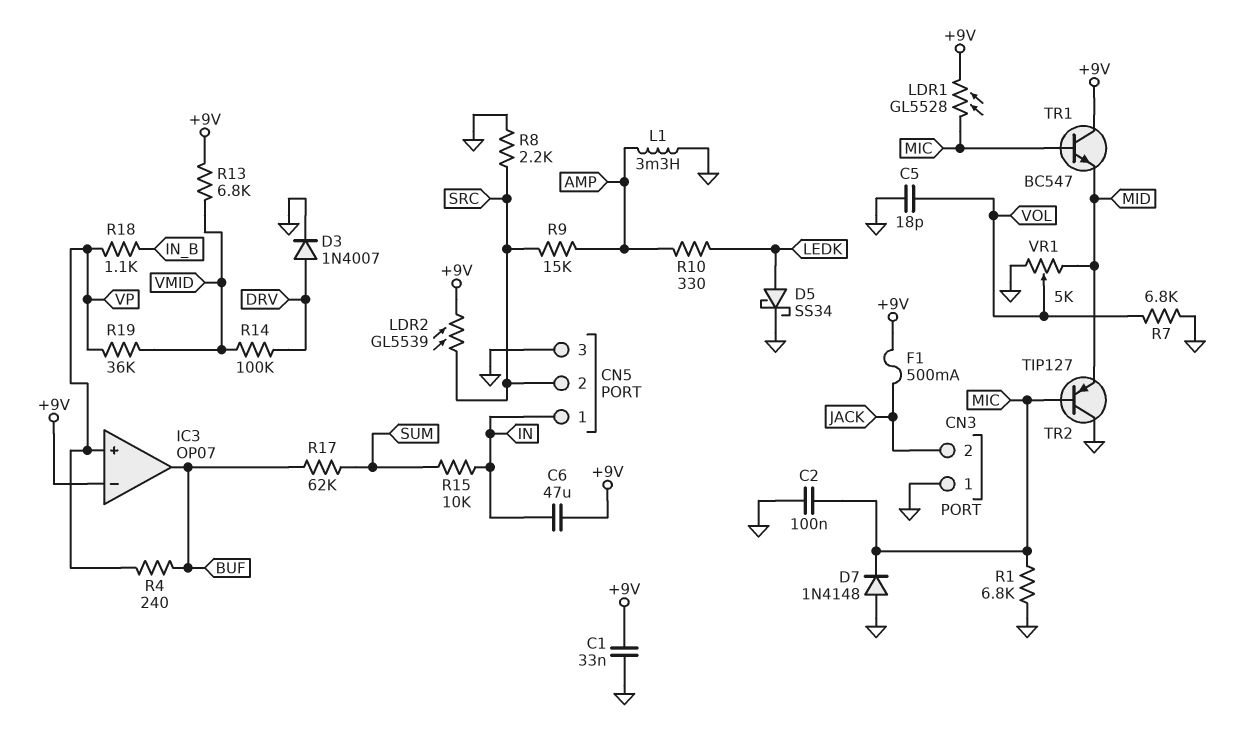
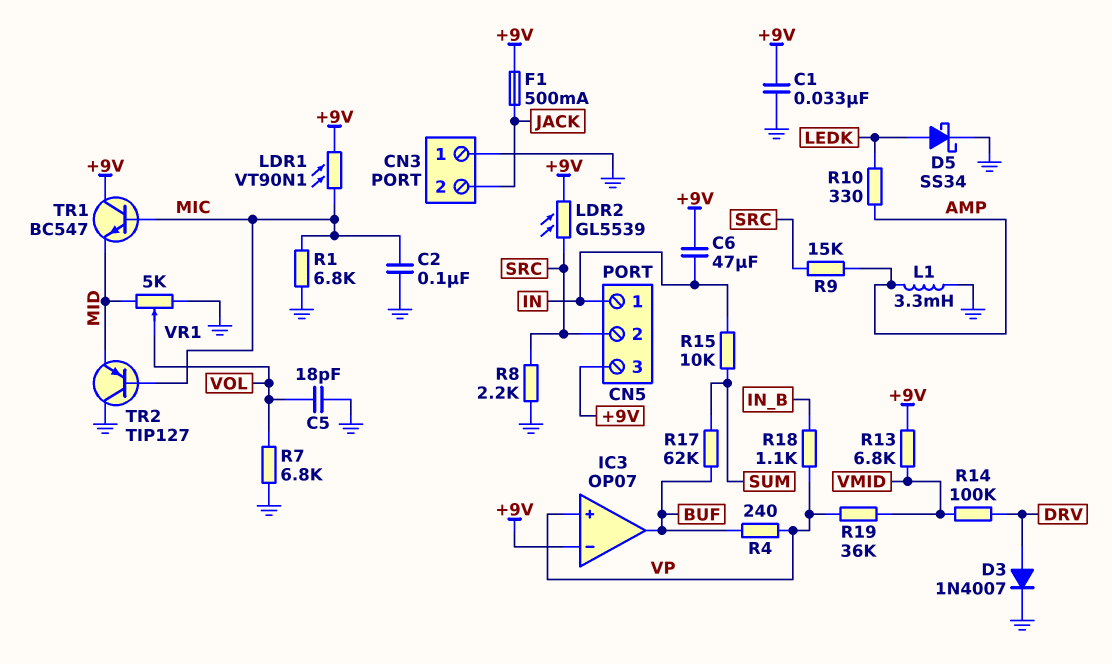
CN5 pin 3: GND -> +9V
D7: diode 1N4148 (A GND, K MIC) -> none
LDR1: GL5528 (+9V, MIC) -> VT90N1 (+9V, MIC)

